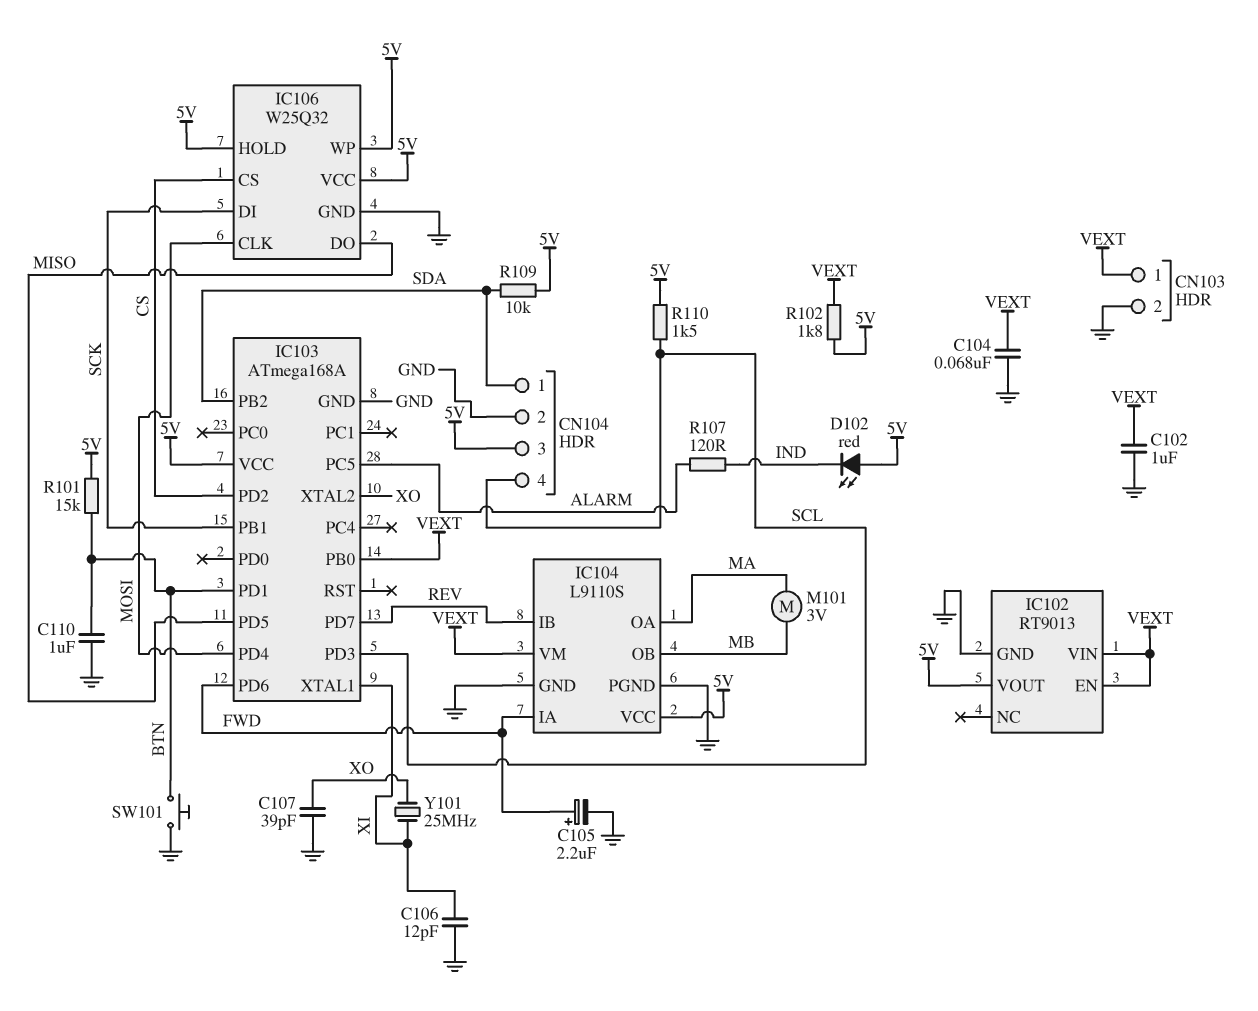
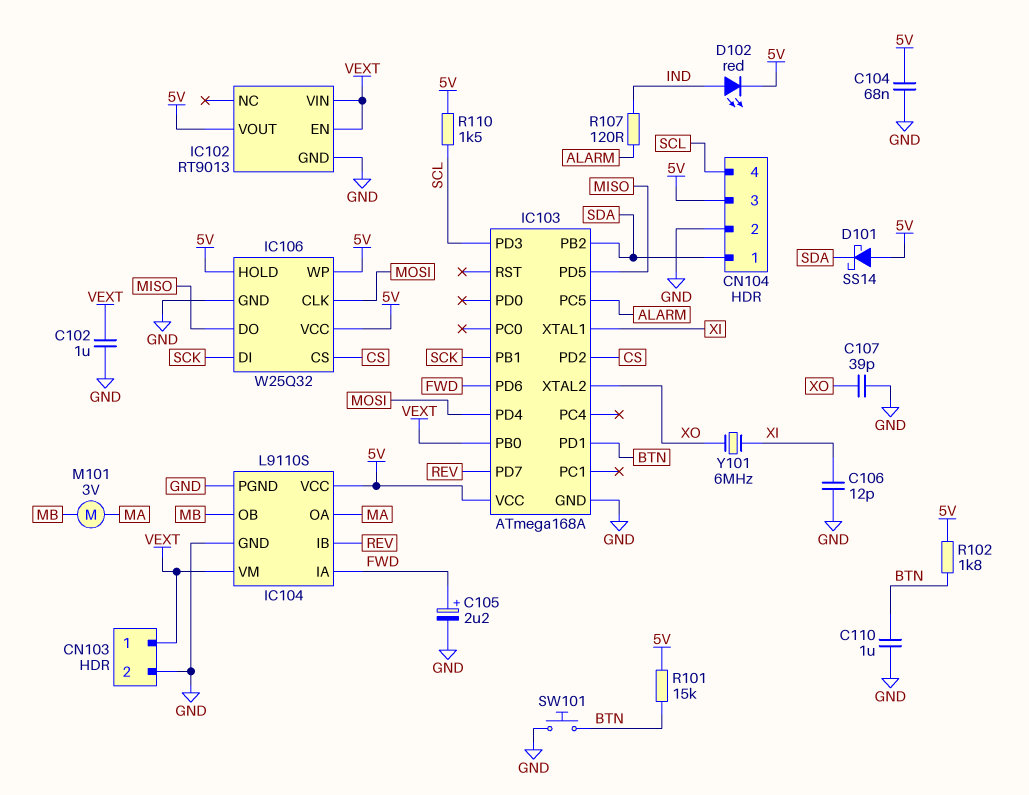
C104: 68nF (GND, VEXT) -> 68nF (5V, GND)
D101: none -> schottky SS14 (A 5V, K SDA)
D102: LED red (A 5V, K IND) -> LED red (A IND, K 5V)
R102: 1.8k (5V, VEXT) -> 1.8k (5V, BTN)
R109: 10k (5V, SDA) -> none
Y101: 25MHz (XI, XO) -> 6MHz (XI, XO)

